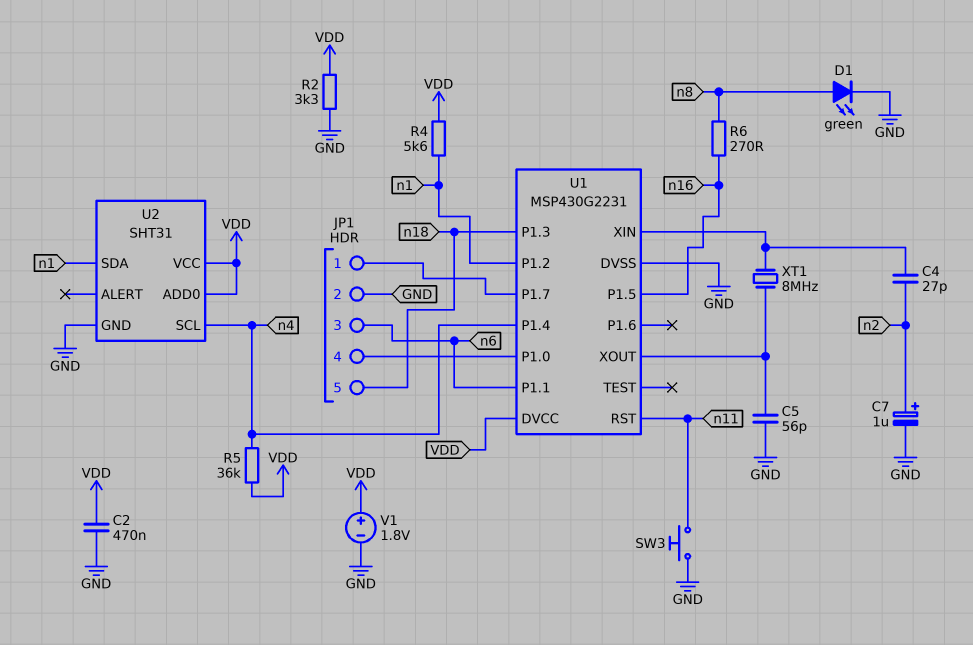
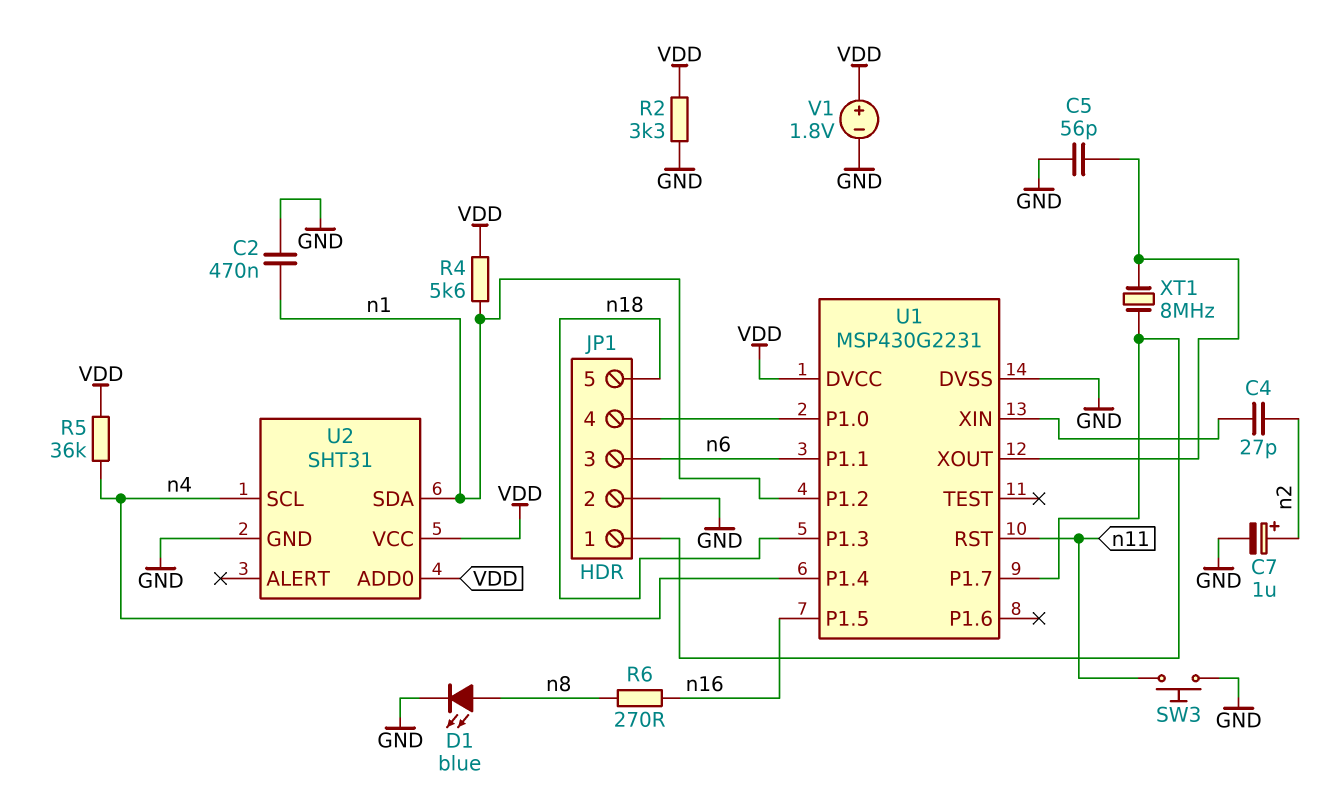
C2: 470nF (GND, VDD) -> 470nF (GND, n1)
D1: LED green (A n8, K GND) -> LED blue (A n8, K GND)
XT1: 8MHz (U1/XIN, U1/XOUT) -> 8MHz (JP1/1, U1/XOUT)

